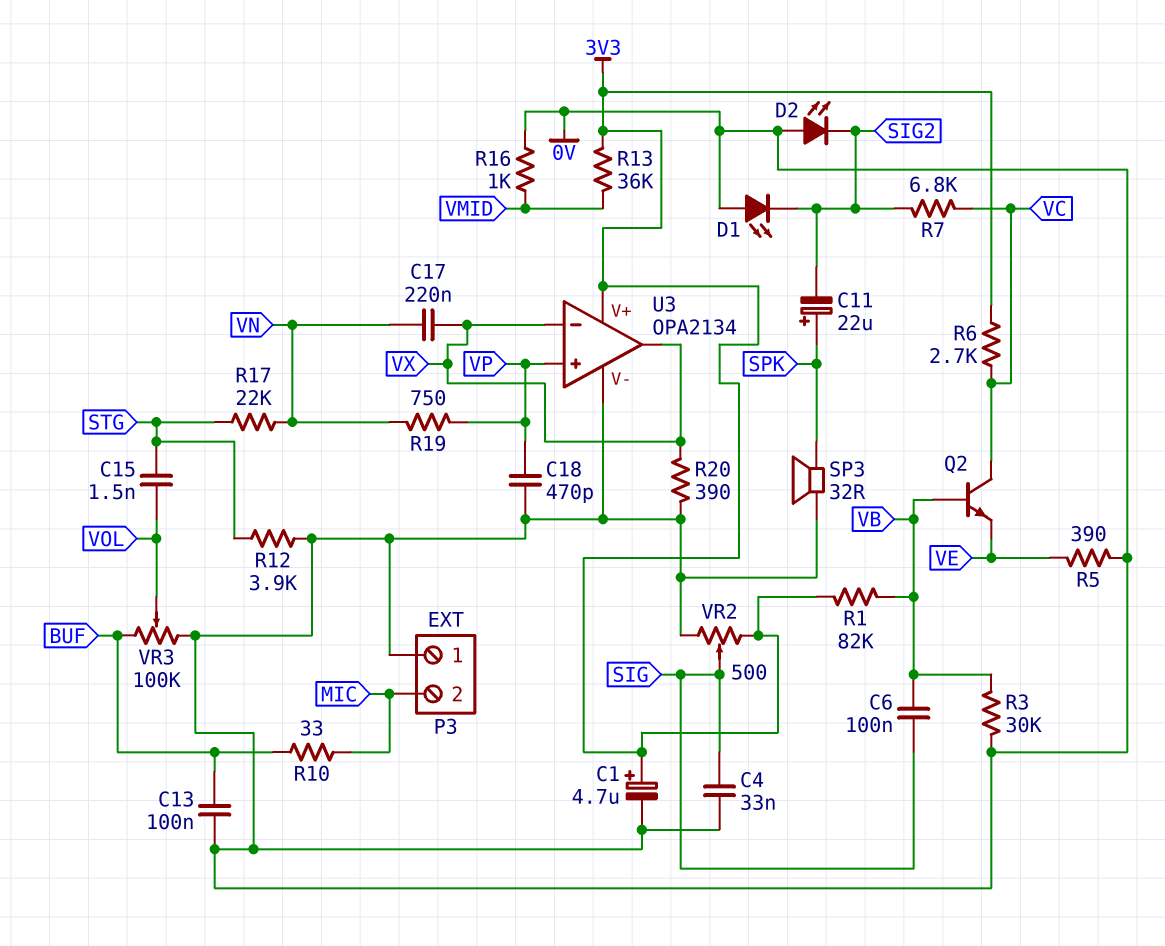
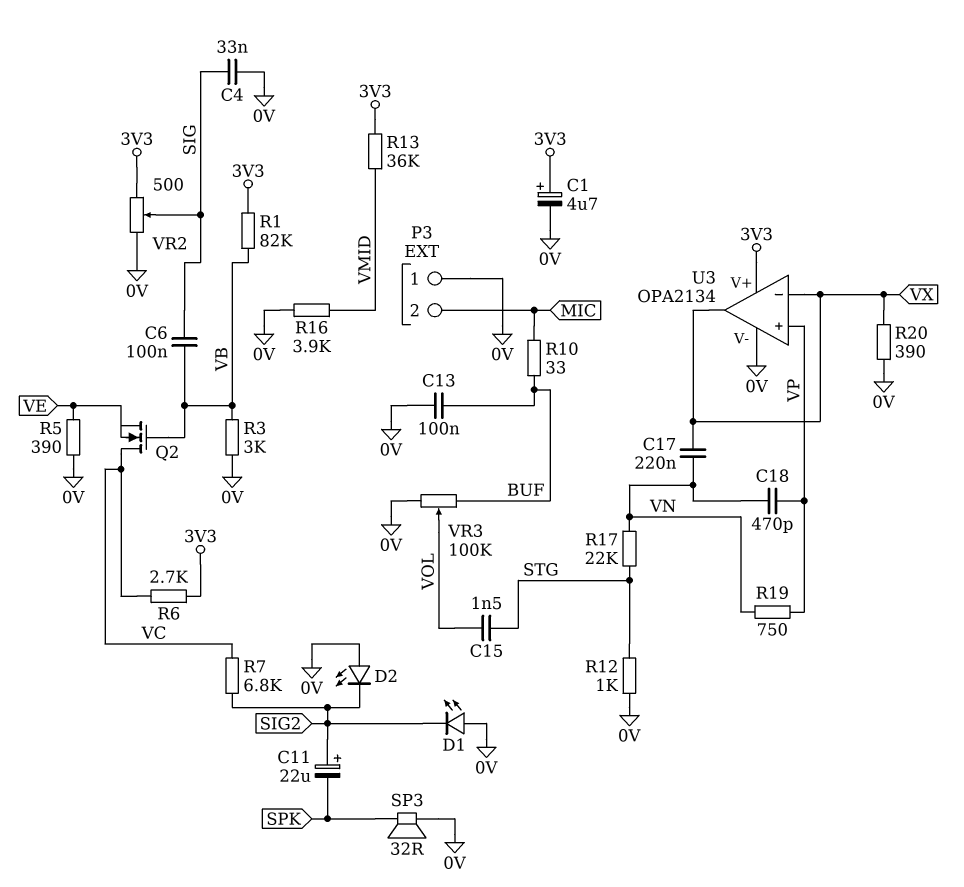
C11: 22uF (plus SPK, minus SIG2) -> 22uF (plus SIG2, minus SPK)
C18: 470pF (0V, VP) -> 470pF (VN, VP)
Q2: NPN (B VB, C VC, E VE) -> NMOS (G VB, D VC, S VE)
R3: 30k (0V, VB) -> 3k (0V, VB)
R12: 3.9k (0V, STG) -> 1k (0V, STG)
R16: 1k (0V, VMID) -> 3.9k (0V, VMID)

